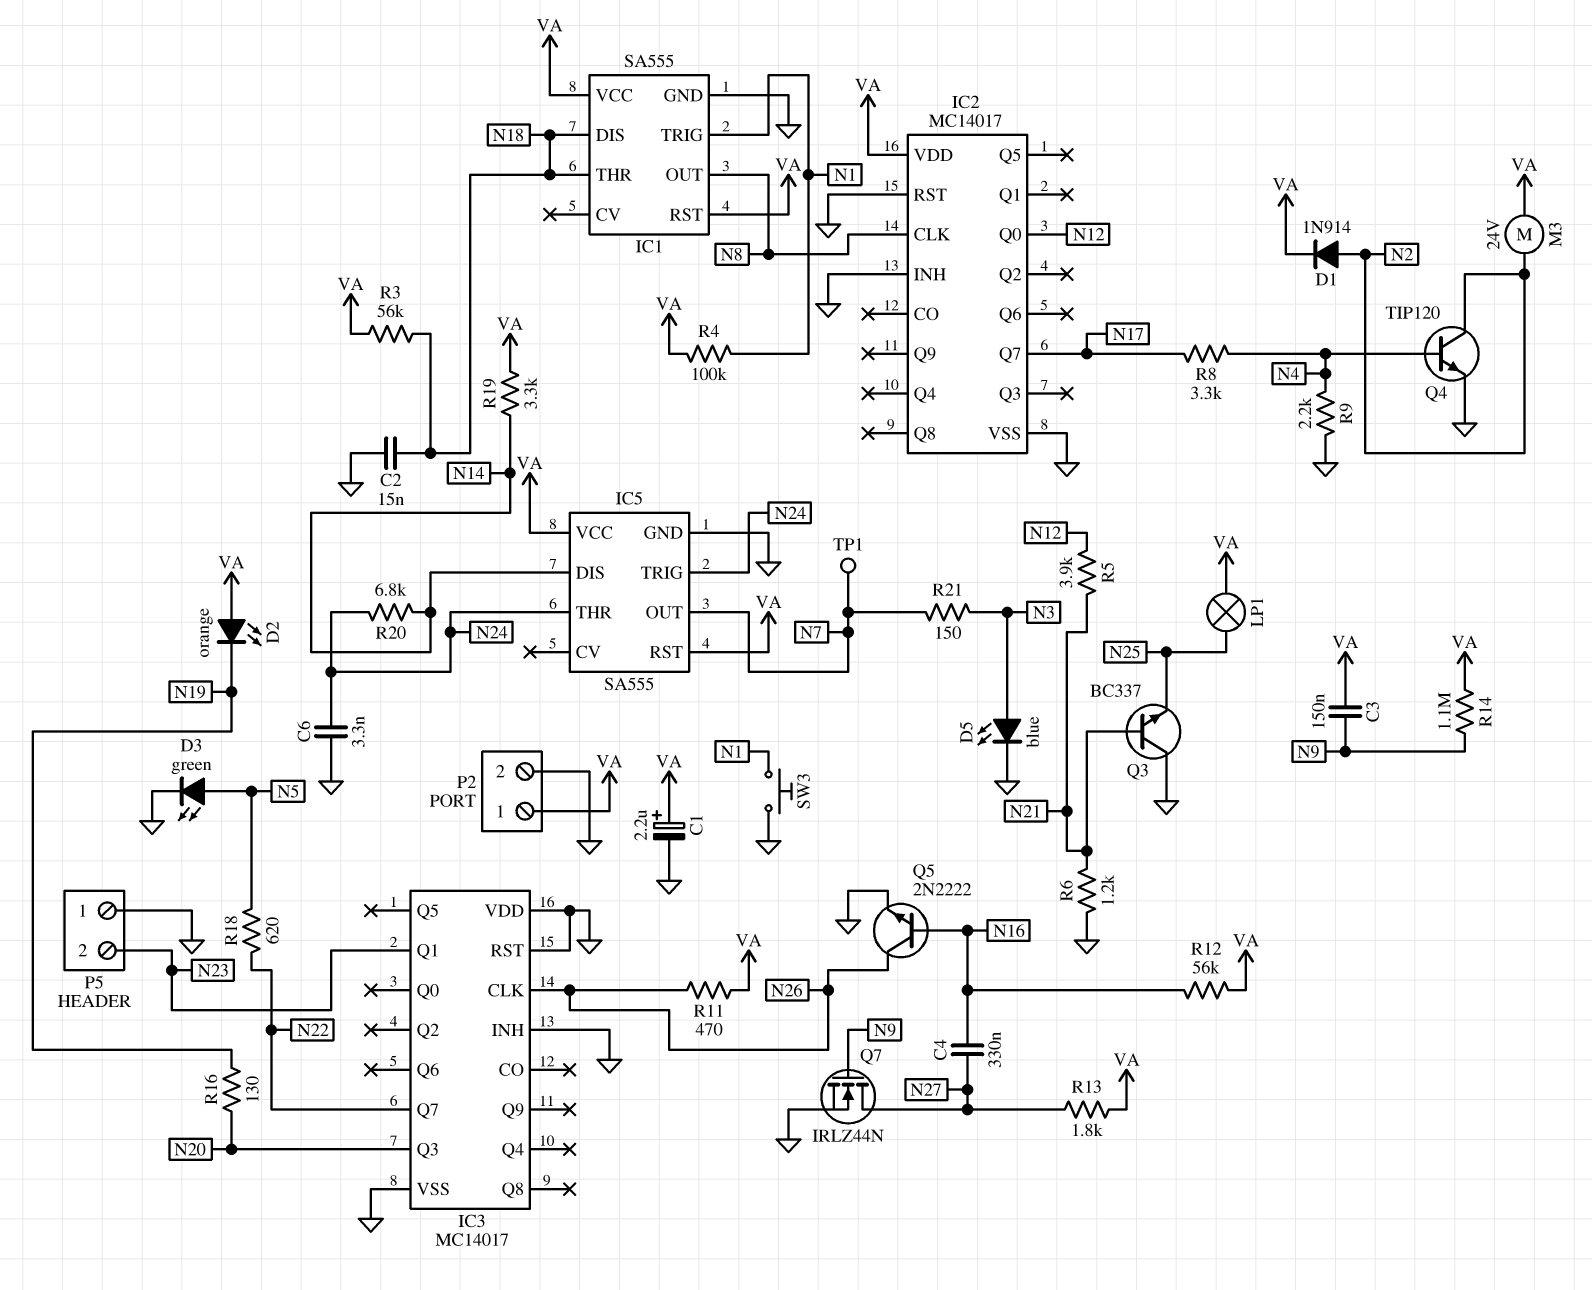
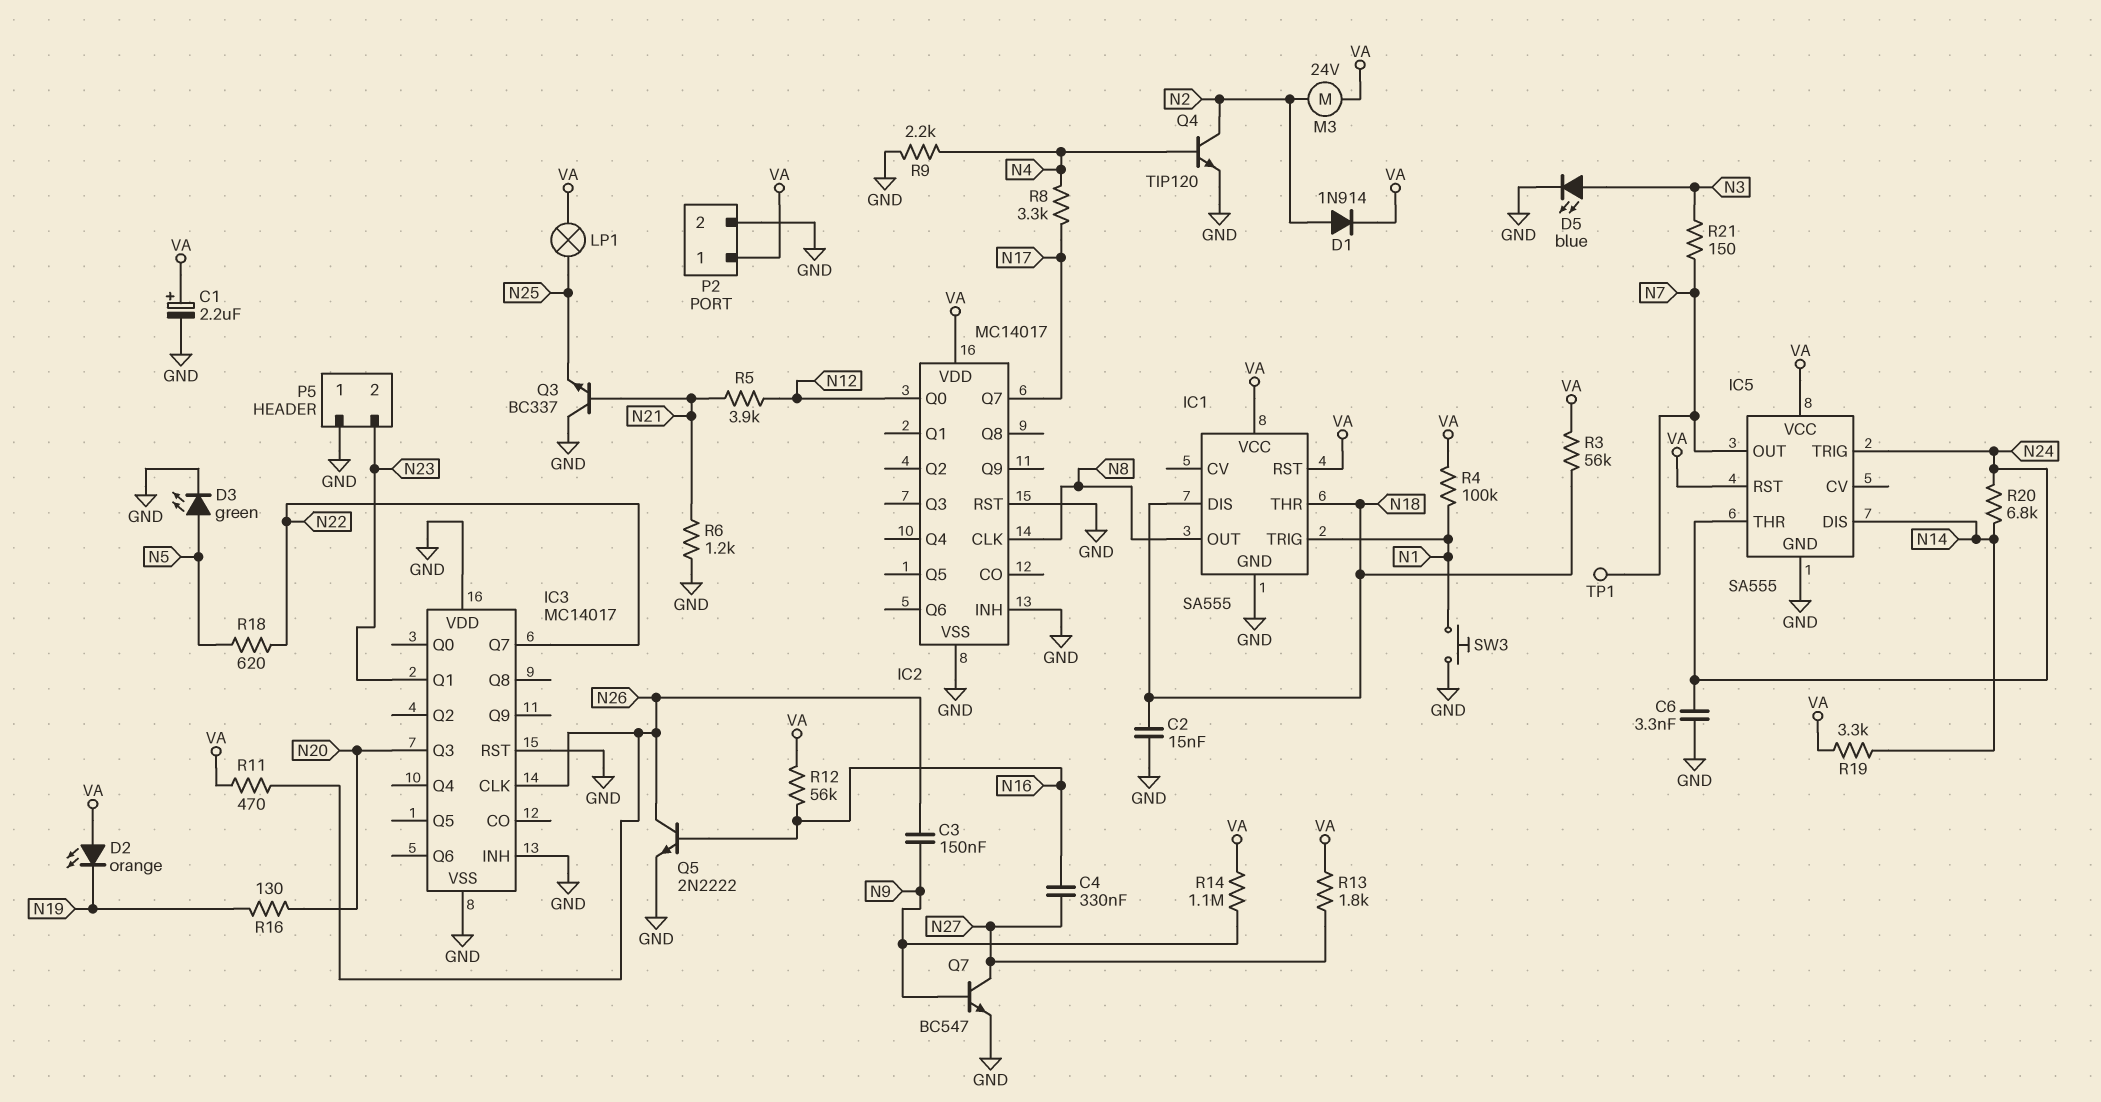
C3: 150nF (N9, VA) -> 150nF (N9, N26)
Q7: NMOS IRLZ44N (G N9, D N27, S GND) -> NPN BC547 (B N9, C N27, E GND)

